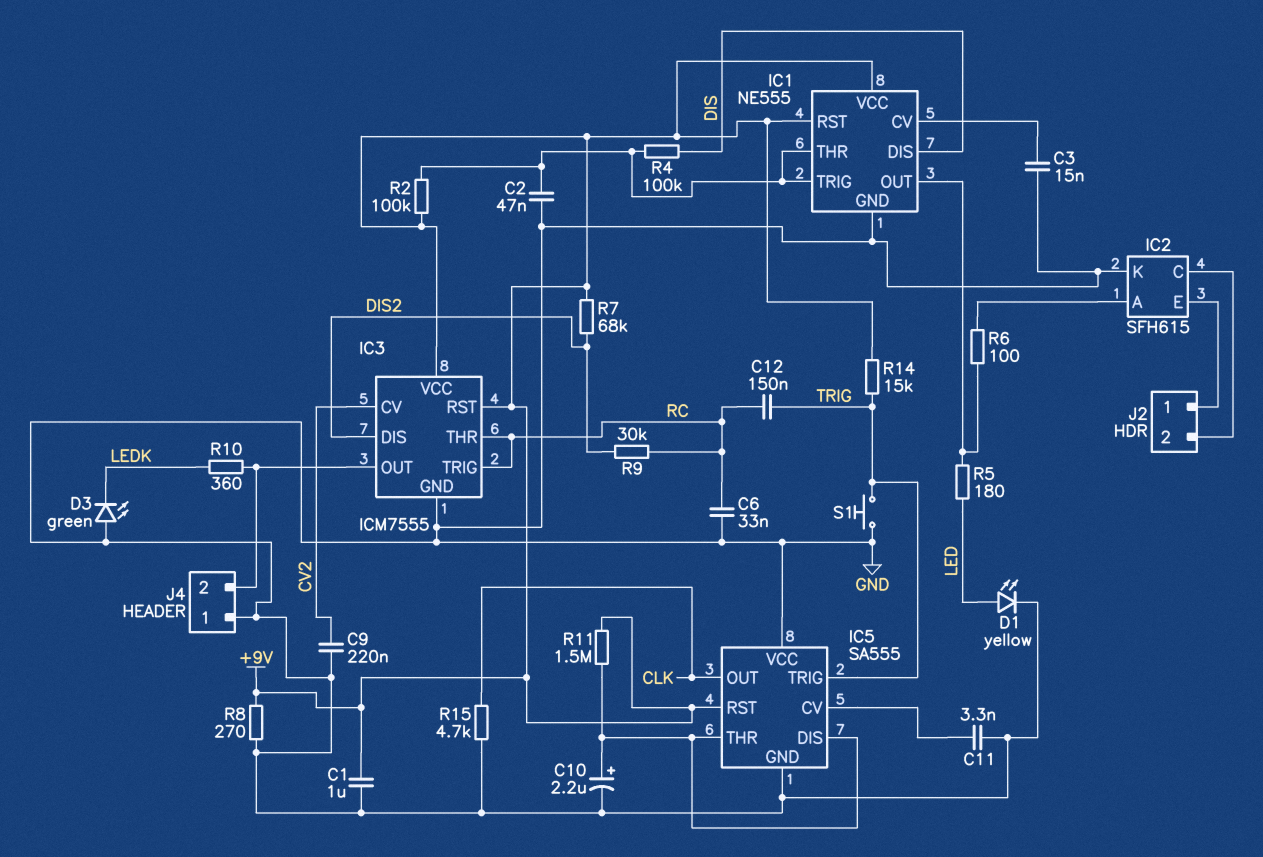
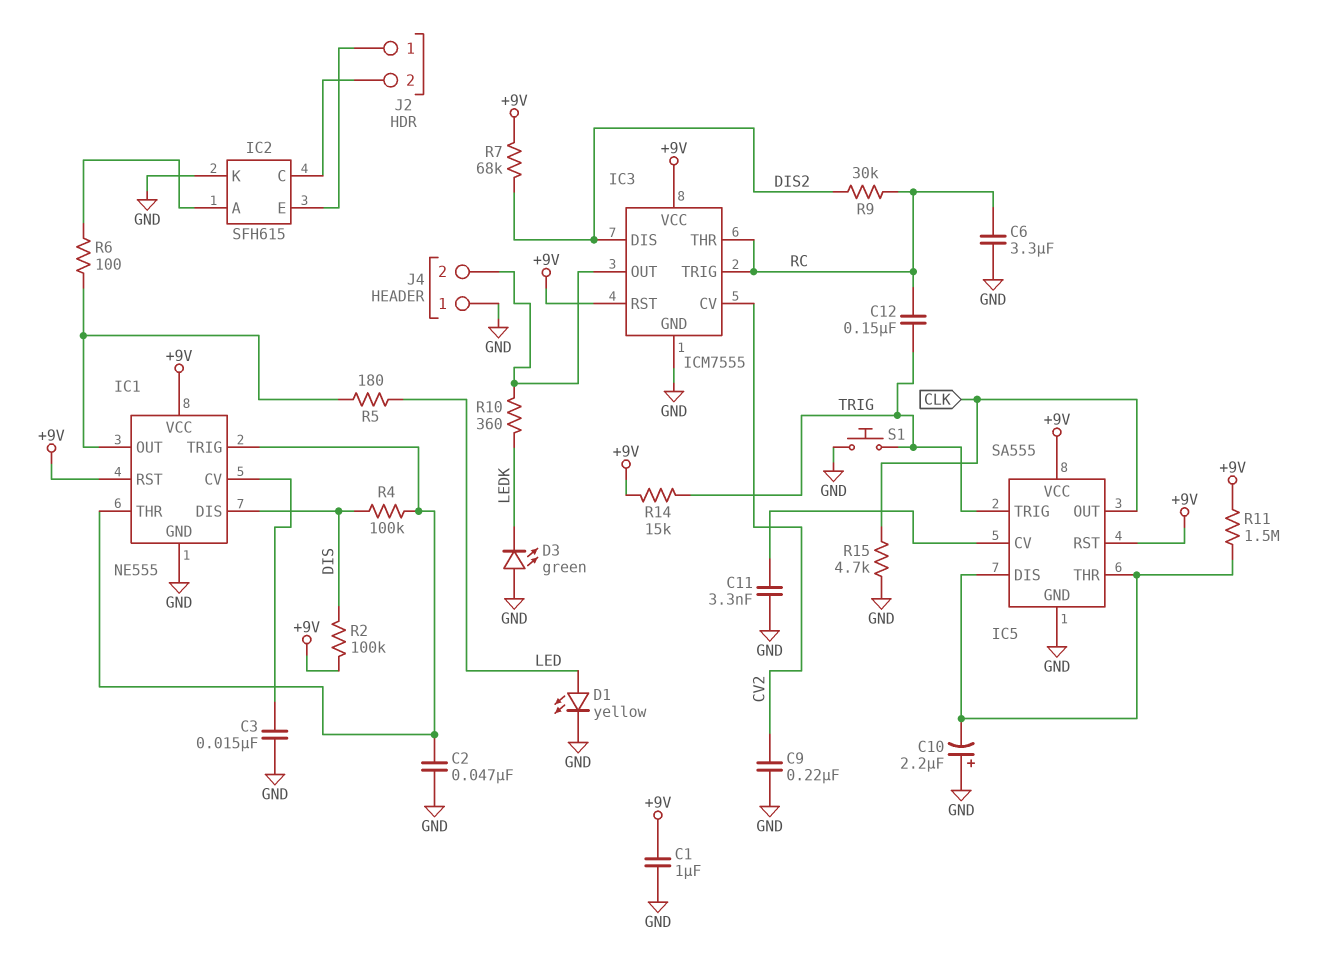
C6: 33nF (GND, RC) -> 3.3uF (GND, RC)
C10: 2.2uF (plus IC5/DIS, minus GND) -> 2.2uF (plus GND, minus IC5/DIS)
IC5 pin VCC: GND -> +9V
R2: 100k (+9V, IC1/THR) -> 100k (+9V, DIS)
R8: 270 (+9V, GND) -> none

